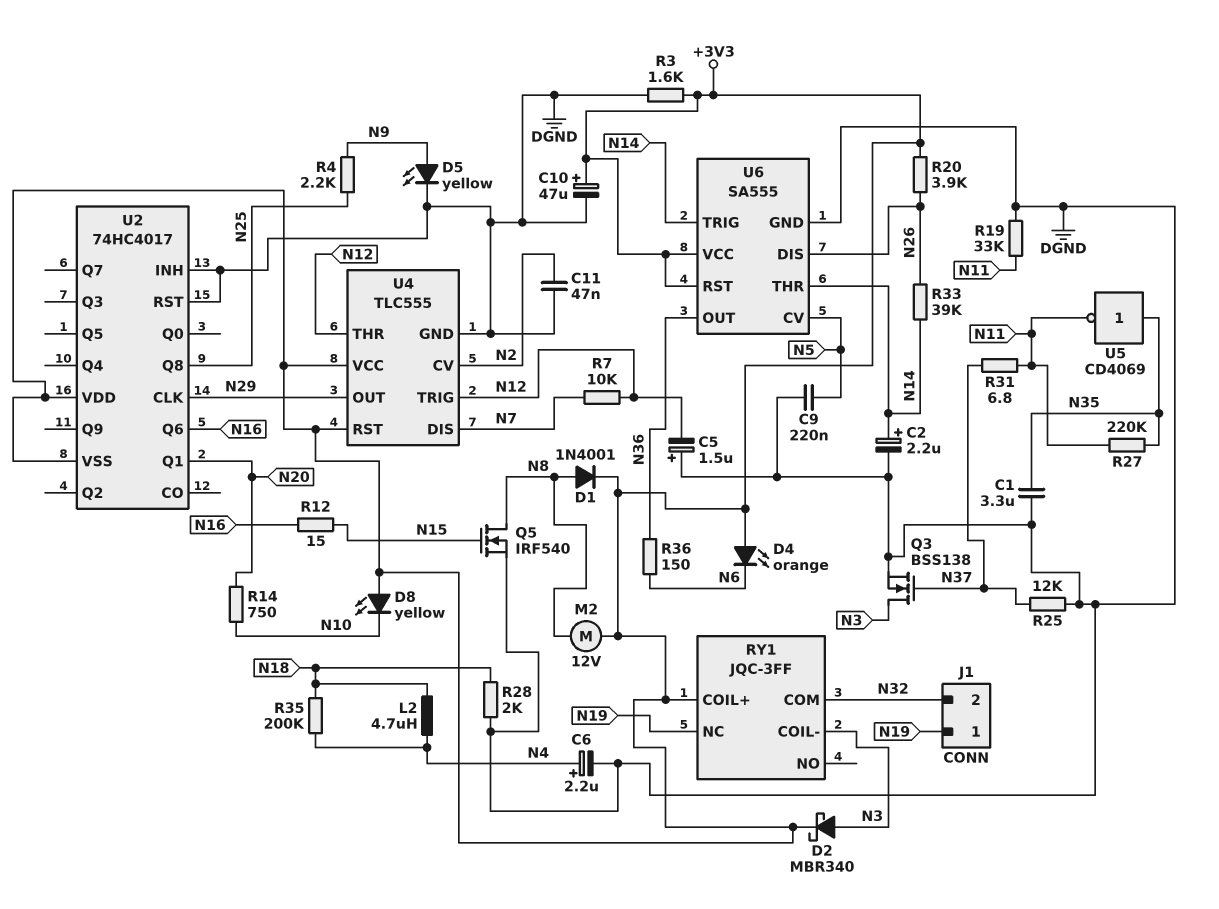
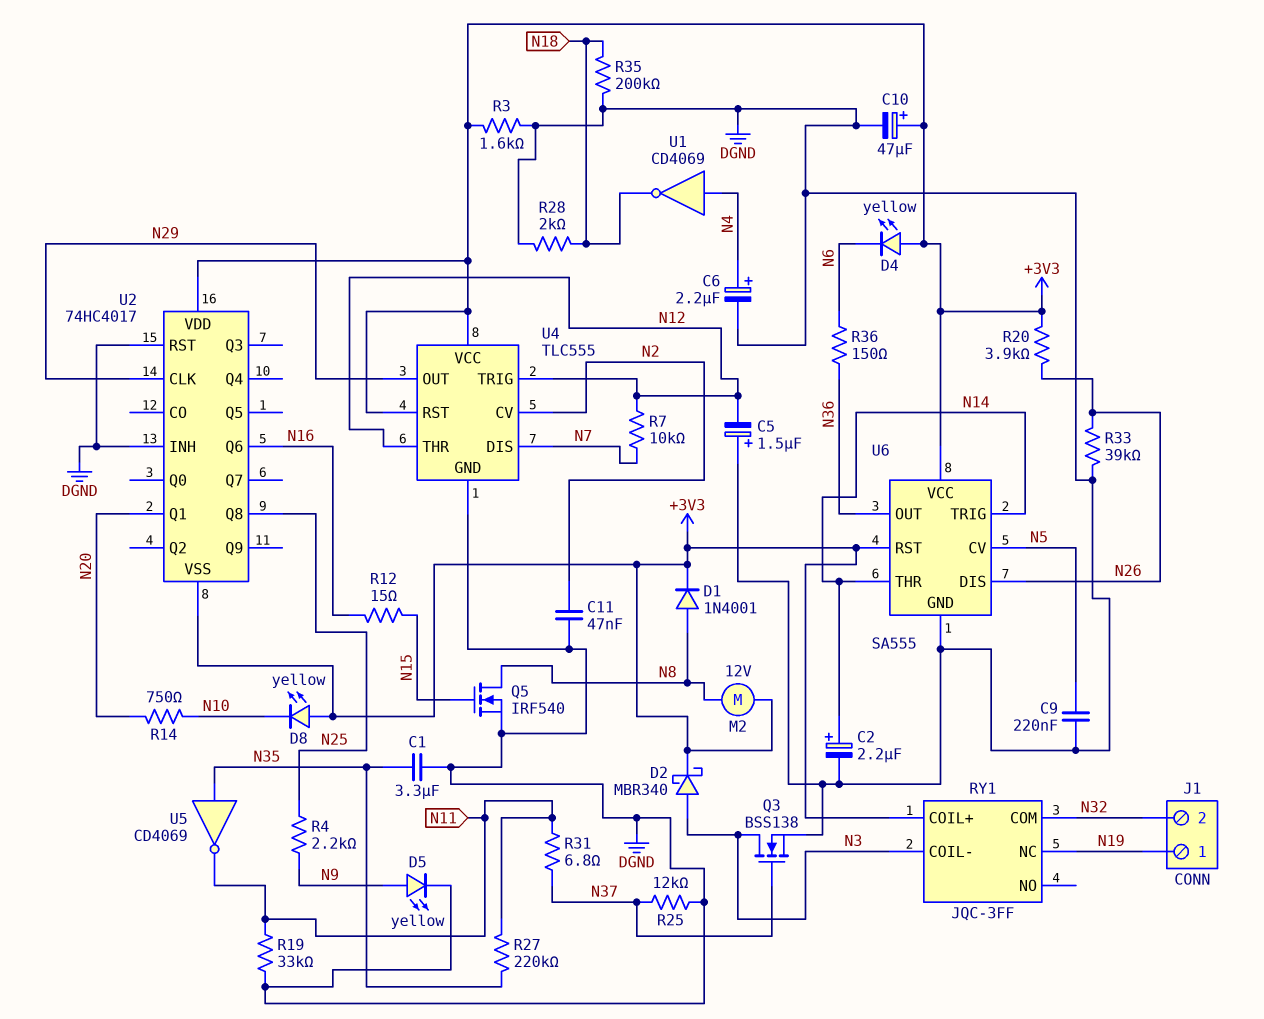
D4: LED orange (A +3V3, K N6) -> LED yellow (A +3V3, K N6)
L2: 4.7uH (N4, N18) -> none
R33: 39k (N14, N26) -> 39k (DGND, N26)
R35: 200k (N4, N18) -> 200k (DGND, N18)
U1: none -> NOT CD4069 (in N4, out N18)

